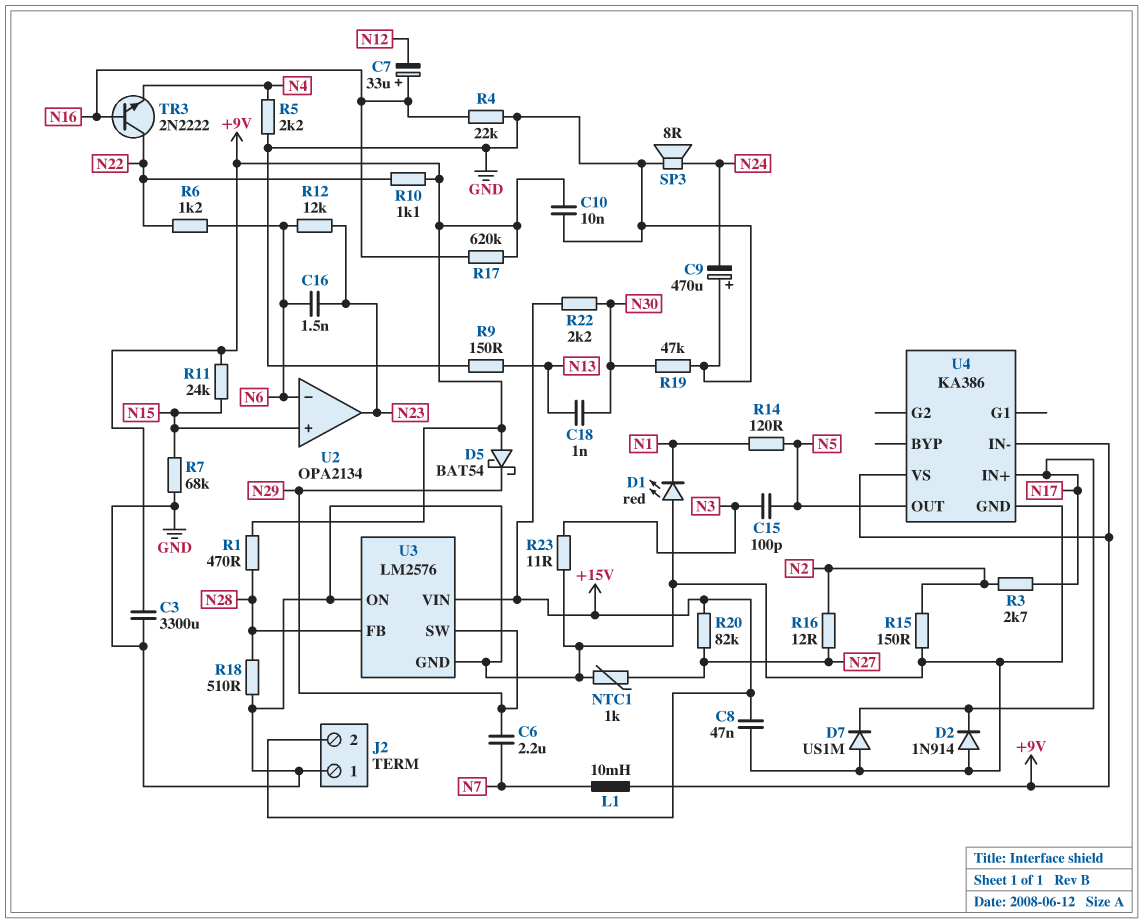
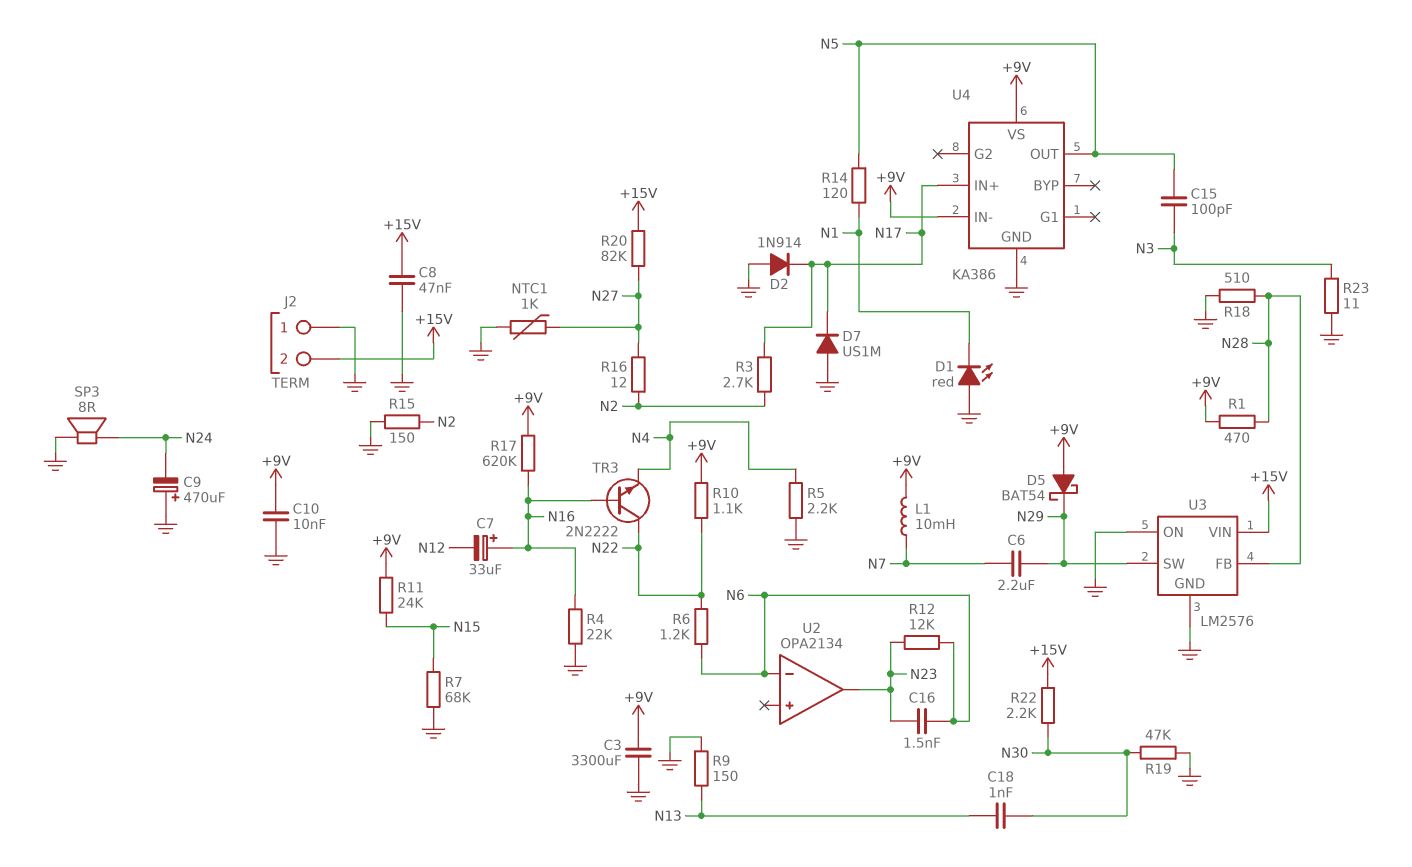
U2 pin in+: N15 -> none

